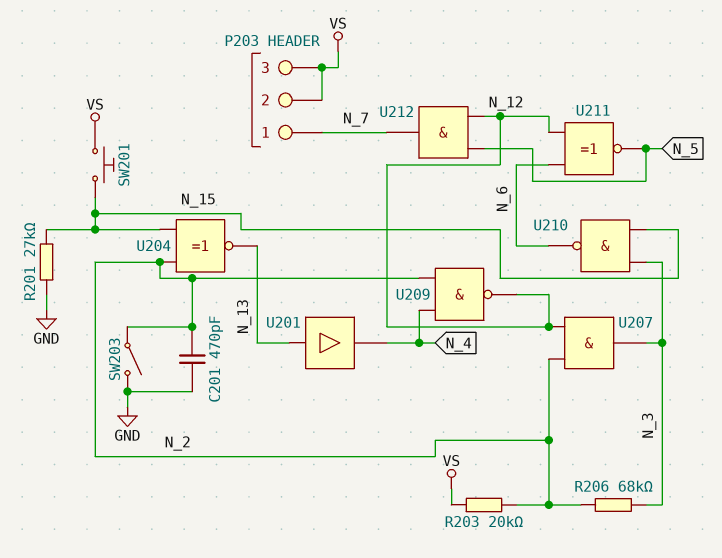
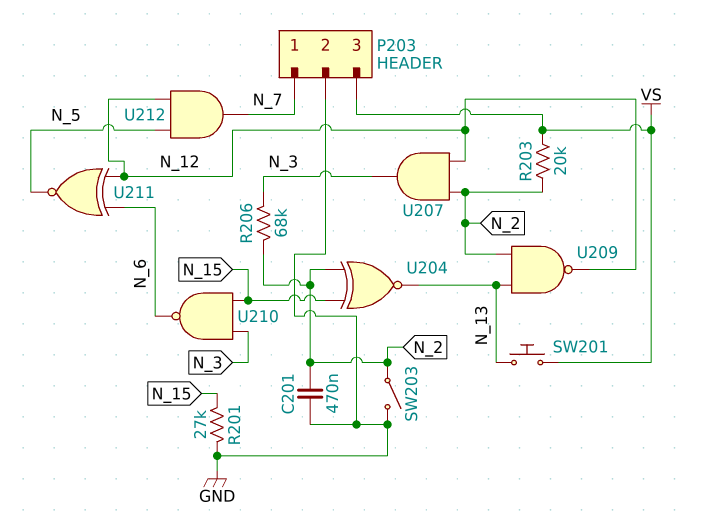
C201: 470pF (GND, N_2) -> 470nF (GND, N_2)
P203 pin 2: VS -> GND
SW201: button (N_15, VS) -> button (N_13, VS)
U201: buffer (in N_13, out N_4) -> none
U209: NAND (in N_2, in N_4, out N_12) -> NAND (in N_2, in N_13, out N_12)

